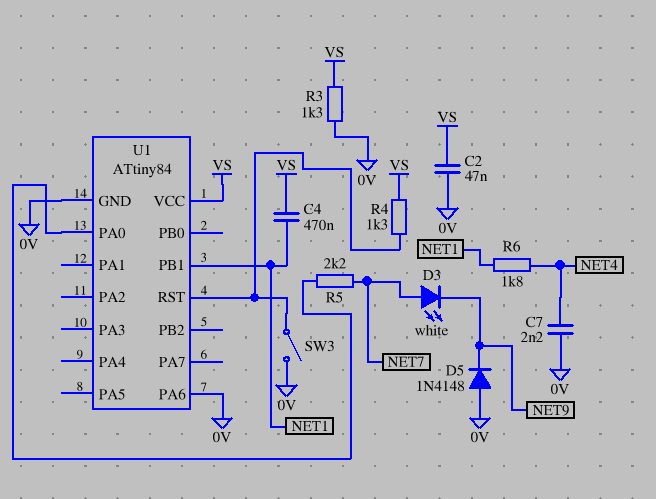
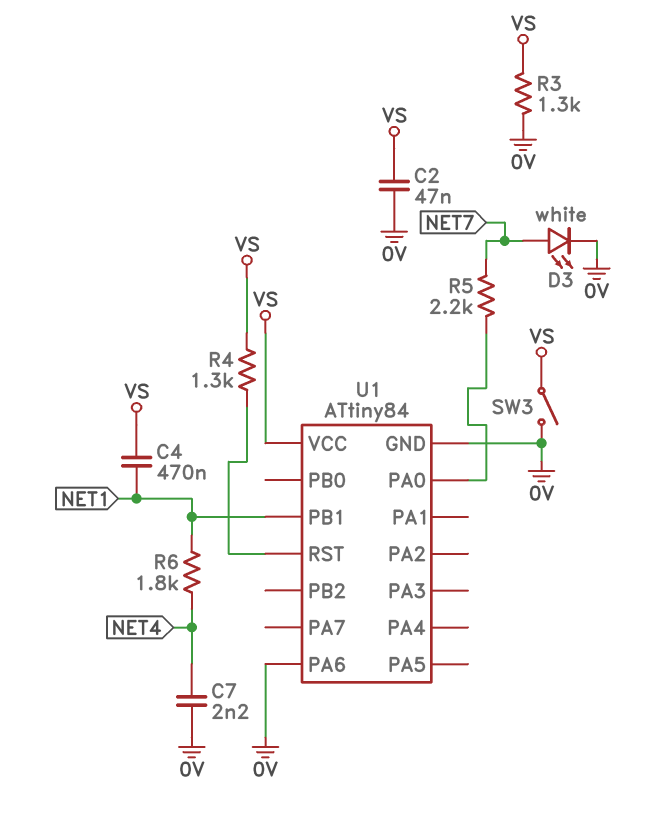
D3: LED white (A NET7, K NET9) -> LED white (A NET7, K 0V)
D5: diode 1N4148 (A 0V, K NET9) -> none
SW3: switch (0V, U1/RST) -> switch (0V, VS)

